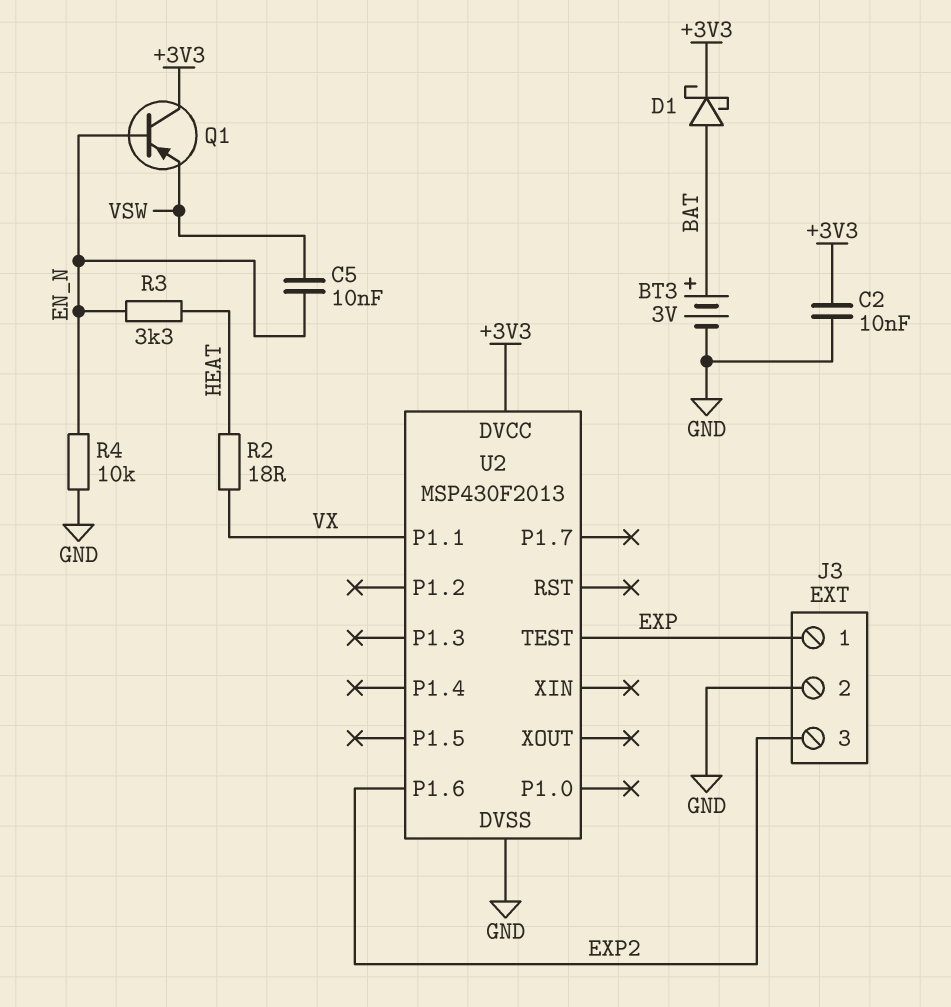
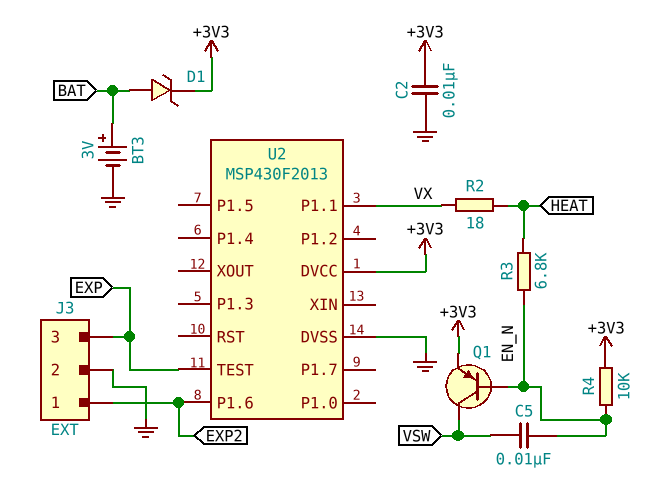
D1: schottky (A BAT, K +3V3) -> zener (A BAT, K +3V3)
J3 pin 1: EXP -> EXP2
J3 pin 3: EXP2 -> EXP
Q1: PNP (B EN_N, C +3V3, E VSW) -> PNP (B EN_N, C VSW, E +3V3)
R3: 3.3k (EN_N, HEAT) -> 6.8k (EN_N, HEAT)
R4: 10k (EN_N, GND) -> 10k (+3V3, EN_N)

